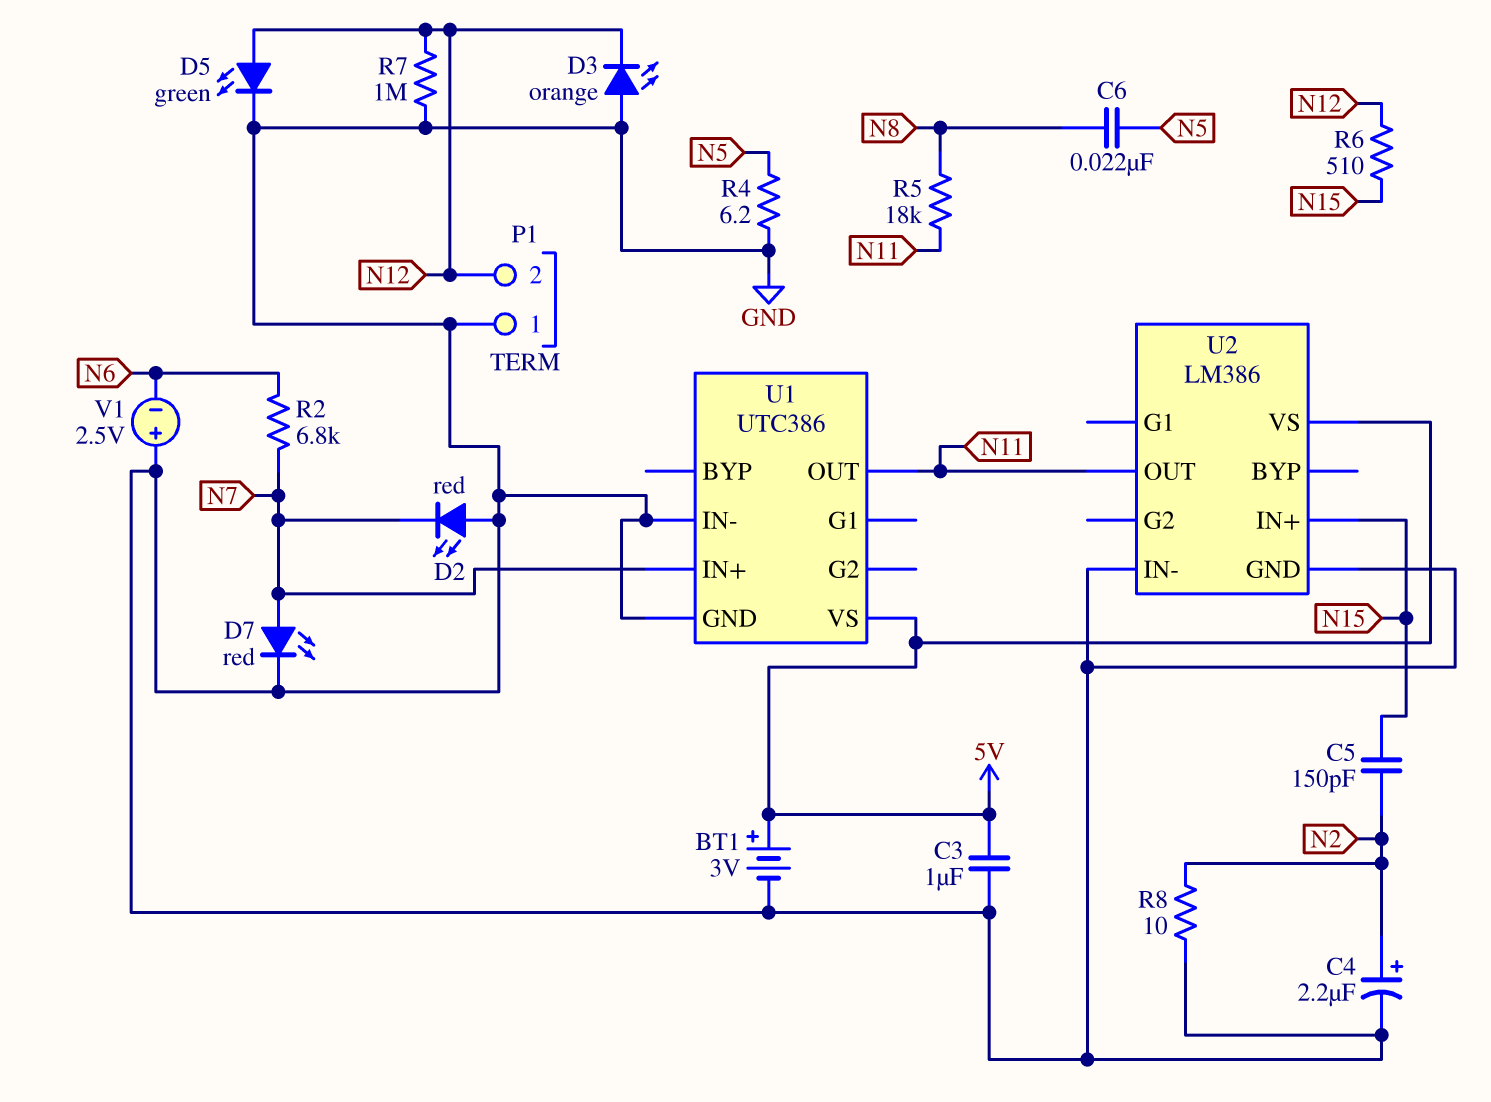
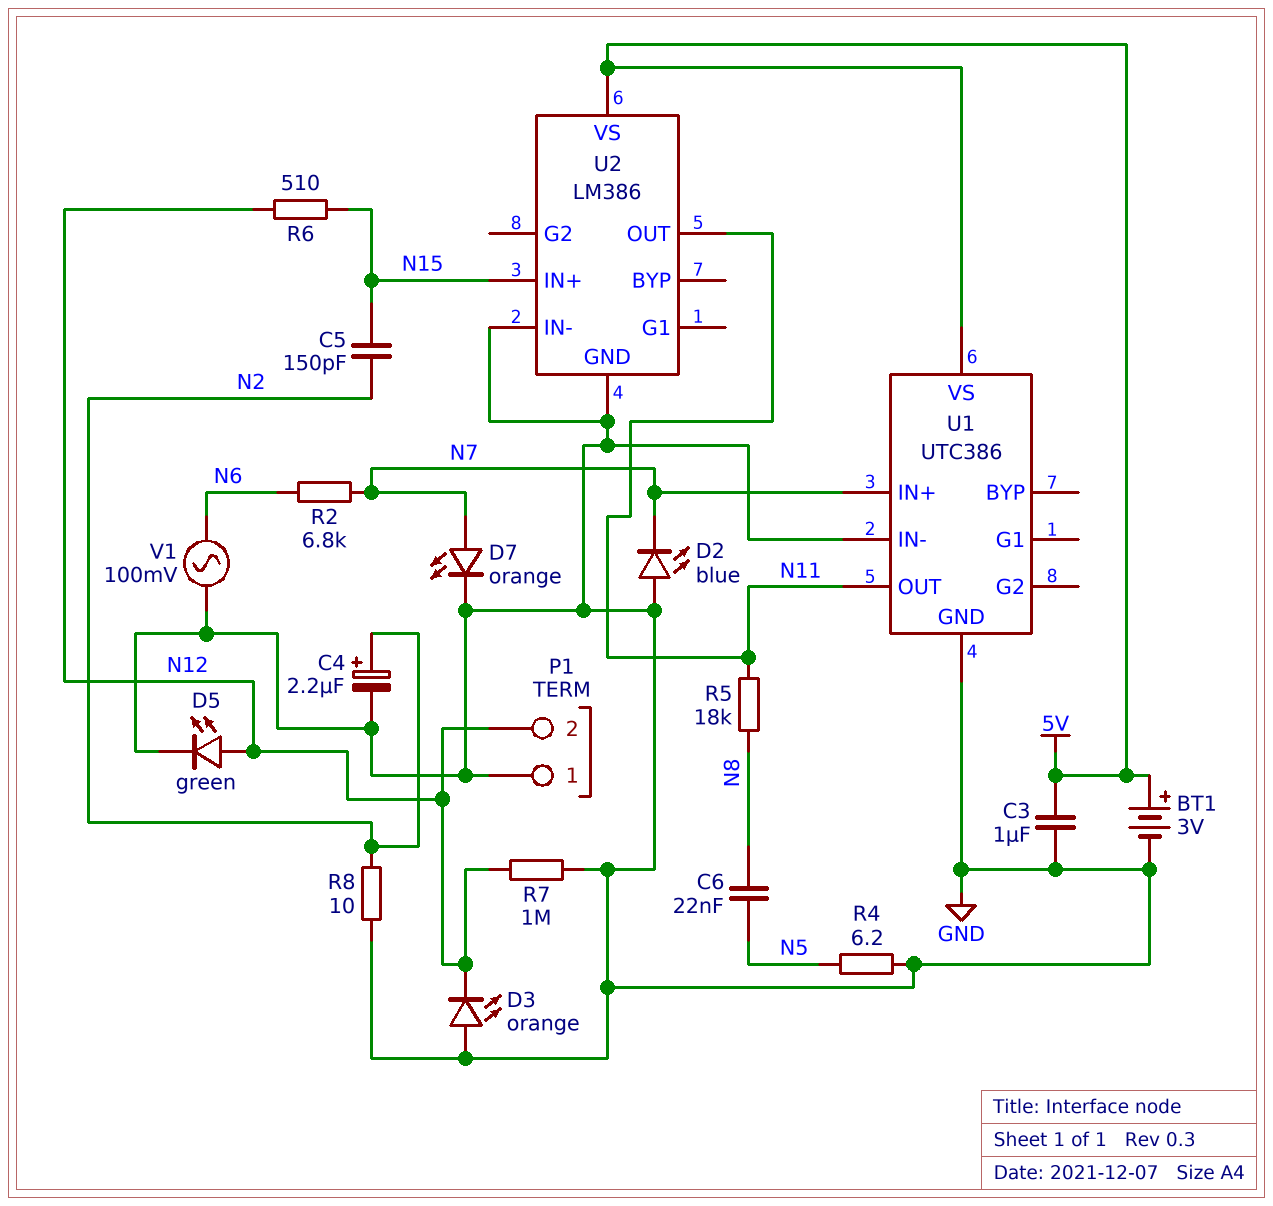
D2: LED red (A GND, K N7) -> LED blue (A GND, K N7)
D7: LED red (A N7, K GND) -> LED orange (A N7, K GND)
V1: 2.5V (plus GND, minus N6) -> AC 100mV (GND, N6)

